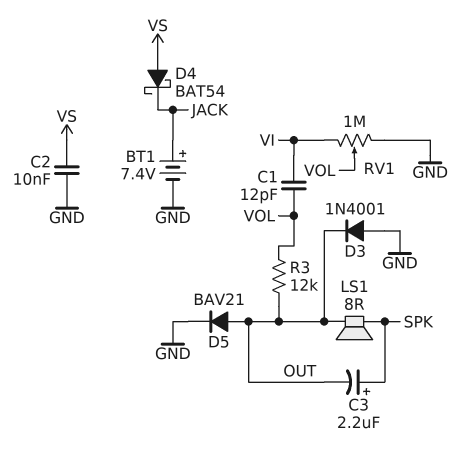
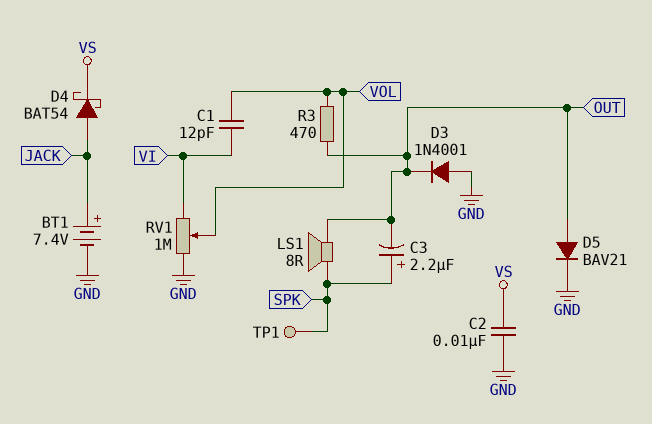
D4: schottky BAT54 (A VS, K JACK) -> schottky BAT54 (A JACK, K VS)
R3: 12k (OUT, VOL) -> 470 (OUT, VOL)
TP1: none -> test point (SPK)

